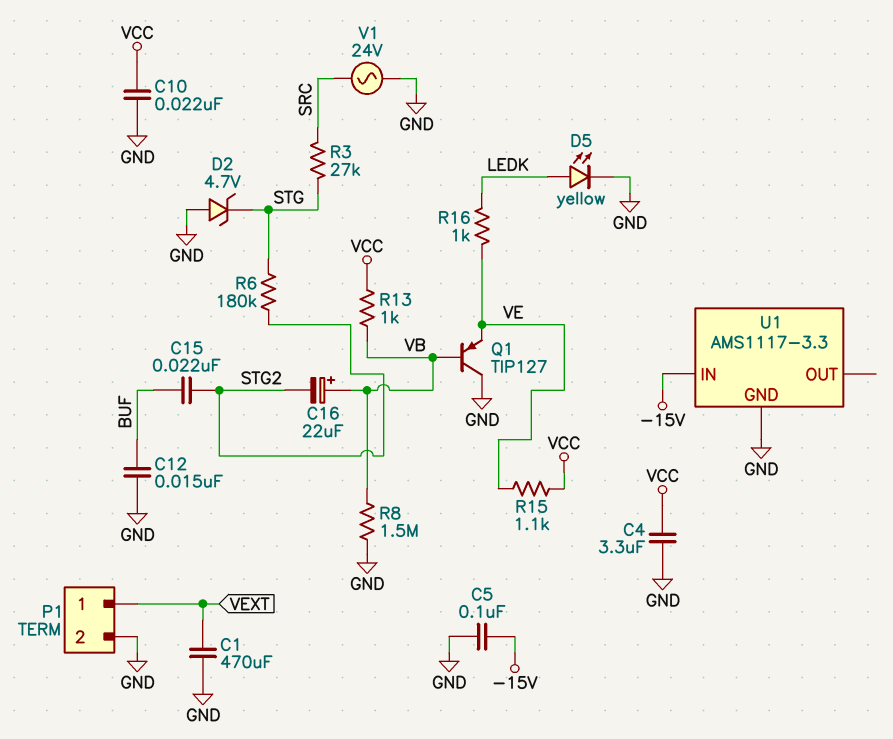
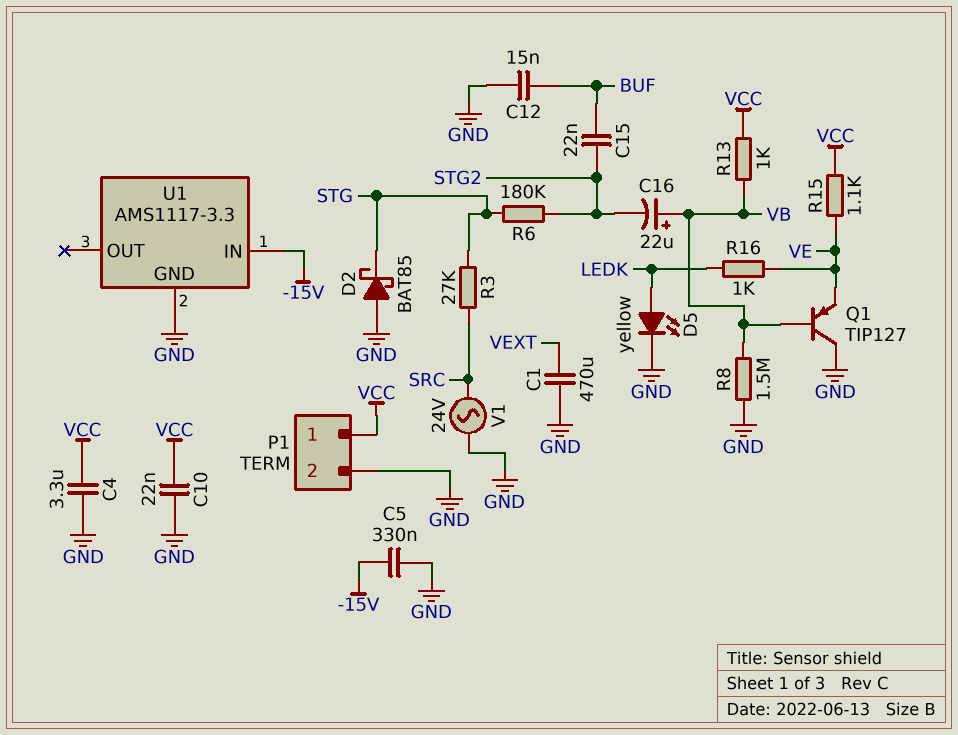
C5: 100nF (-15V, GND) -> 330nF (-15V, GND)
D2: zener 4.7V (A GND, K STG) -> schottky BAT85 (A GND, K STG)
P1 pin 1: VEXT -> VCC

